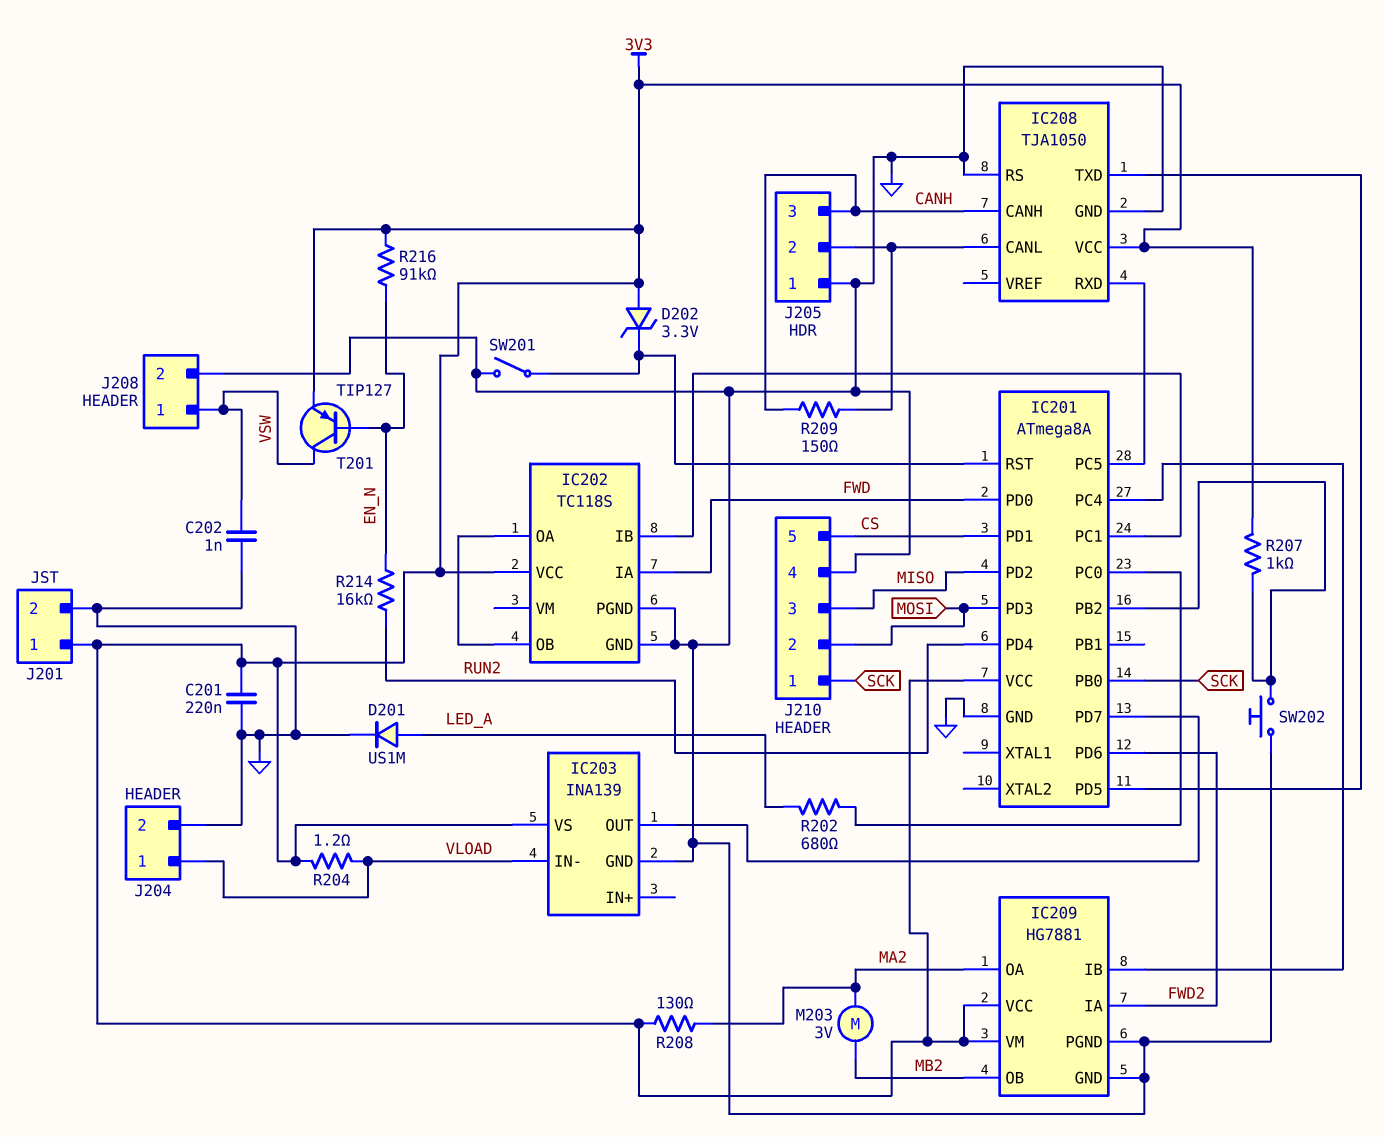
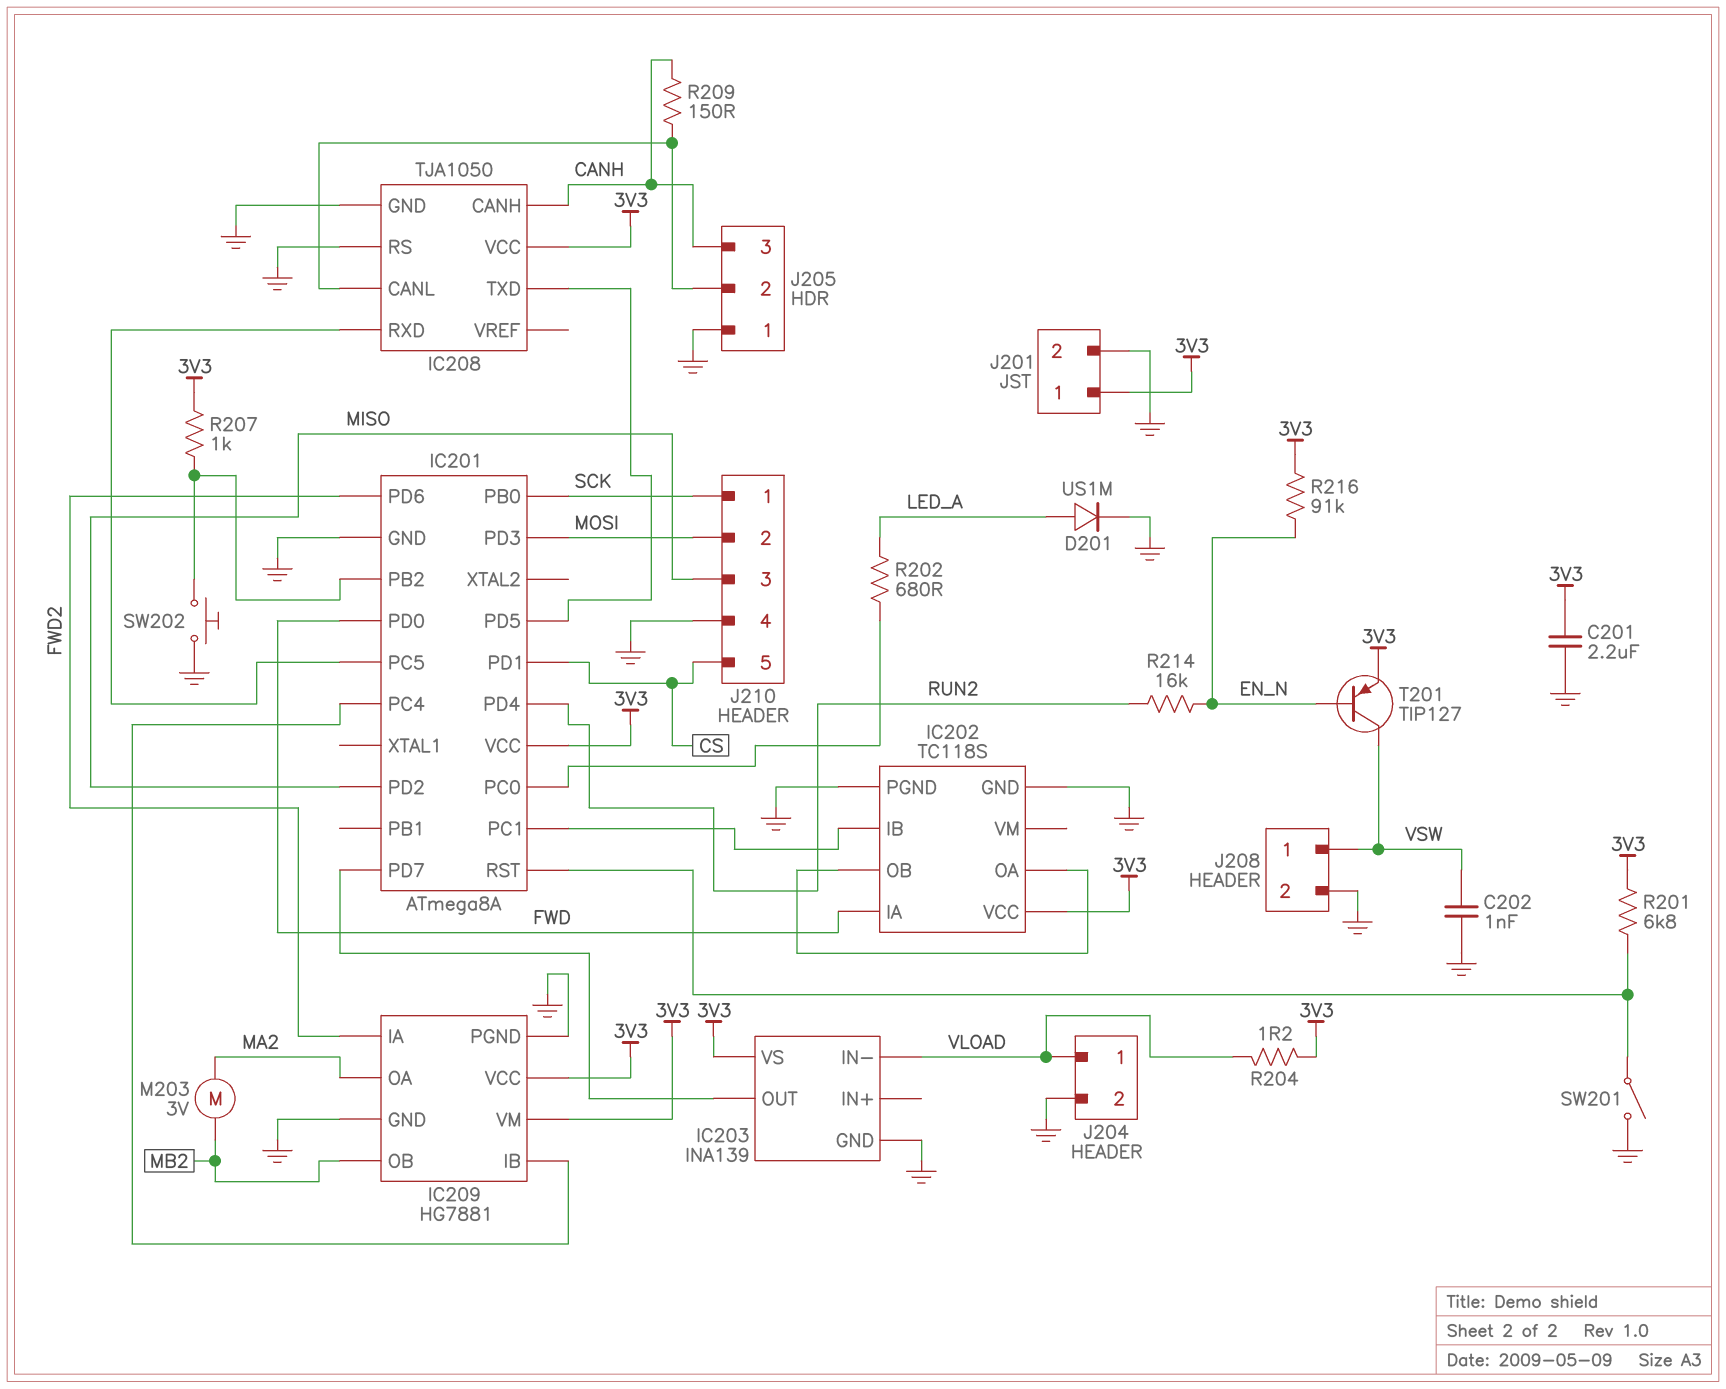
C201: 220nF (3V3, GND) -> 2.2uF (3V3, GND)
D202: zener 3.3V (A 3V3, K IC201/RST) -> none
R201: none -> 6.8k (3V3, IC201/RST)
R208: 130 (3V3, MA2) -> none

